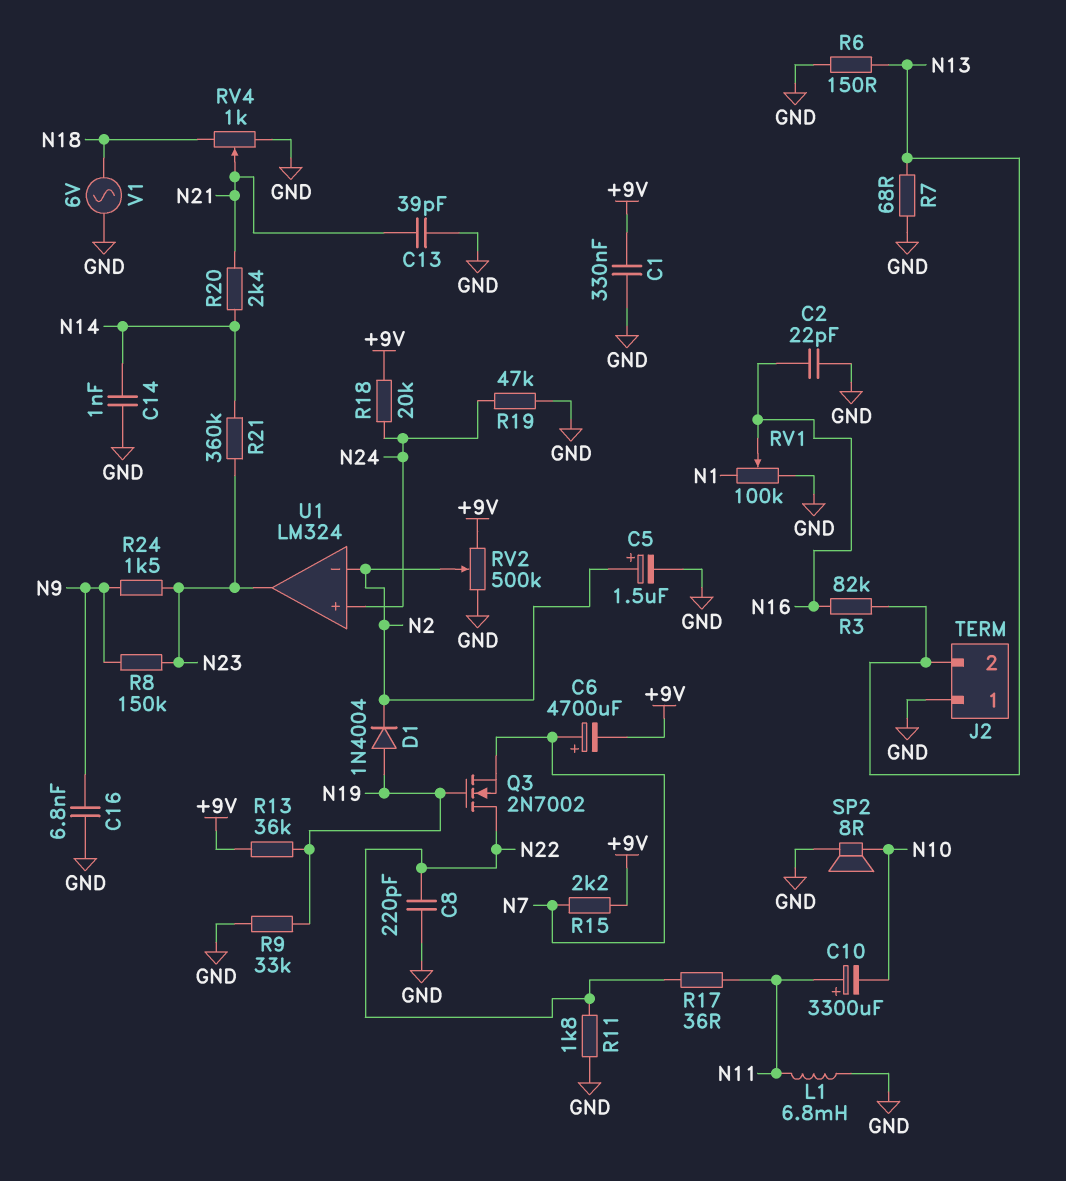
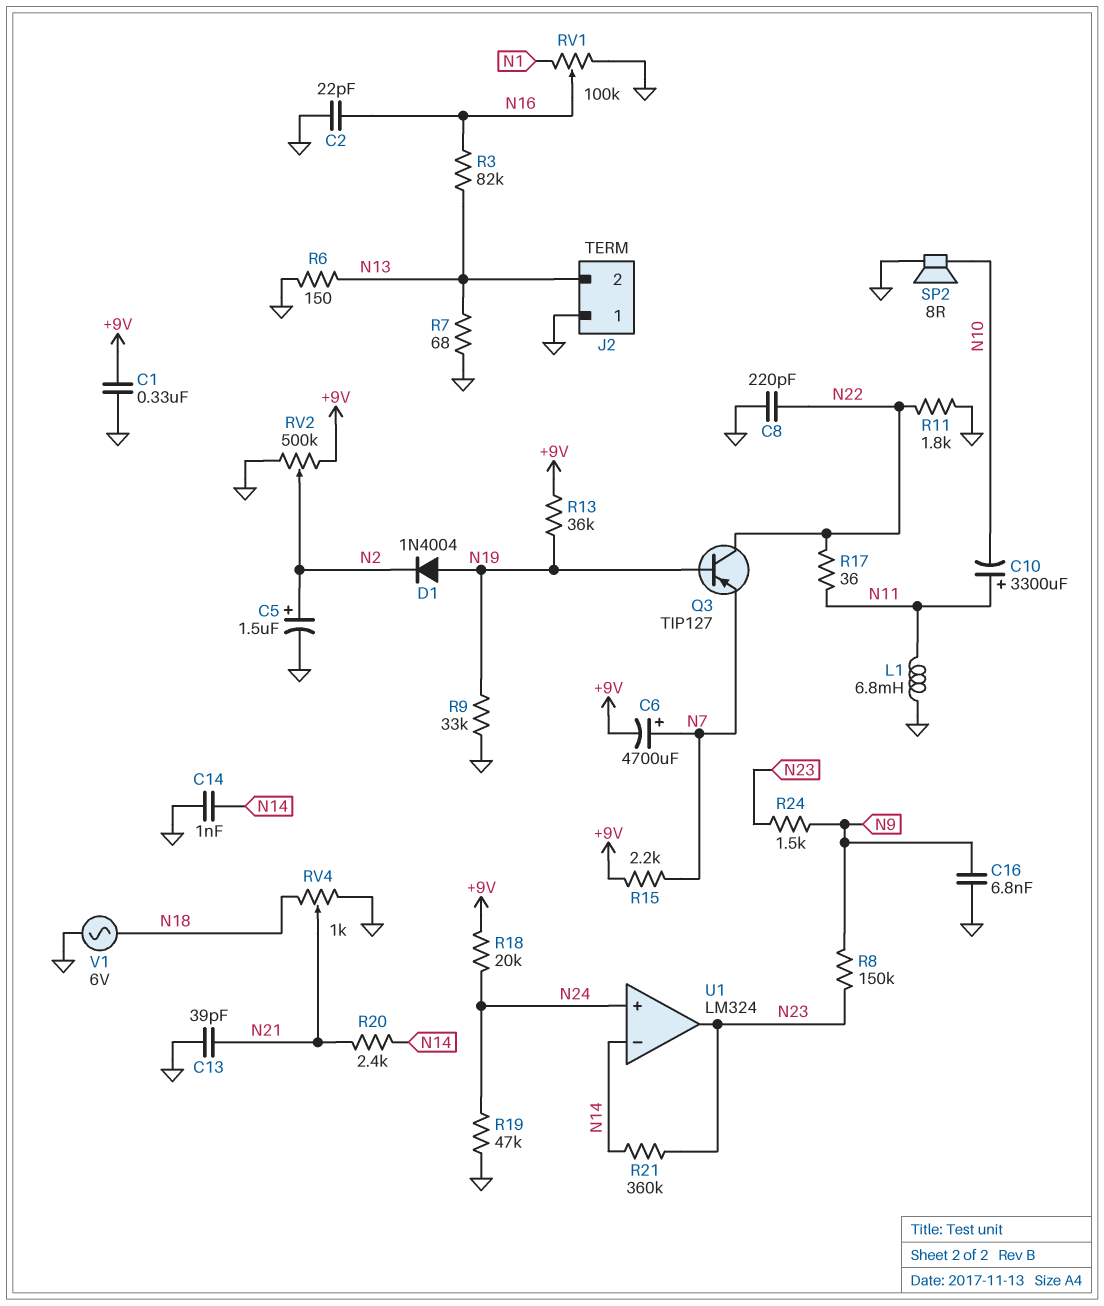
Q3: NMOS 2N7002 (G N19, D N22, S N7) -> PNP TIP127 (B N19, C N22, E N7)
U1 pin in-: N2 -> N14

